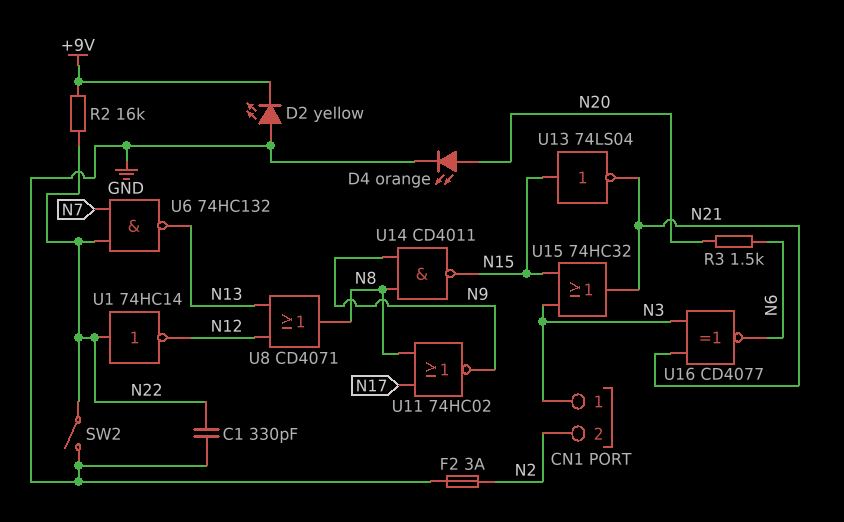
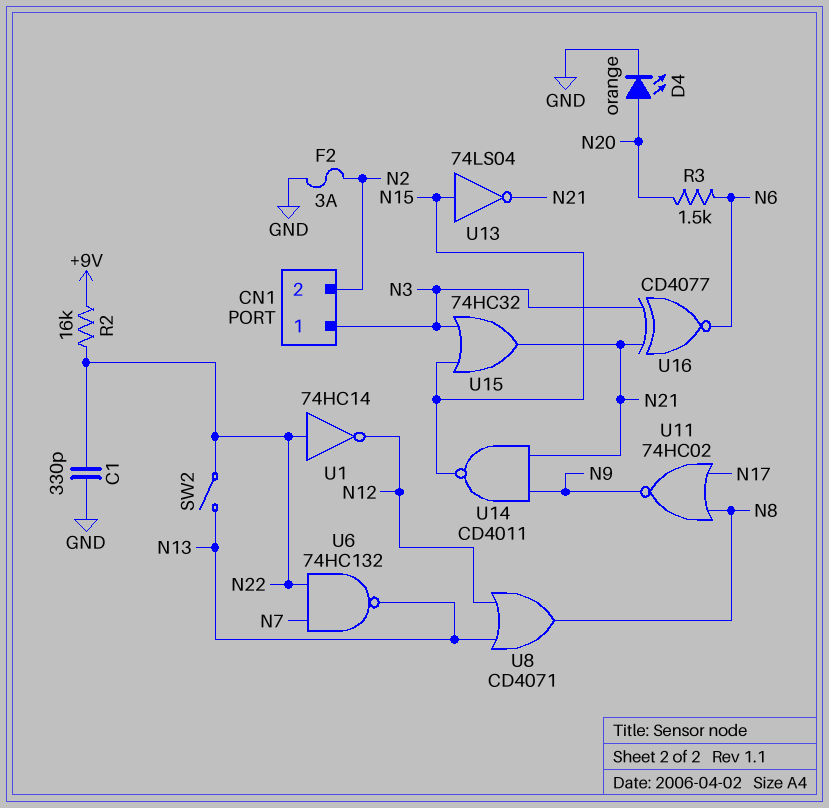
D2: LED yellow (A GND, K +9V) -> none
SW2: switch (GND, N22) -> switch (N13, N22)
U14: NAND CD4011 (in N8, in N9, out N15) -> NAND CD4011 (in N9, in N21, out N15)

